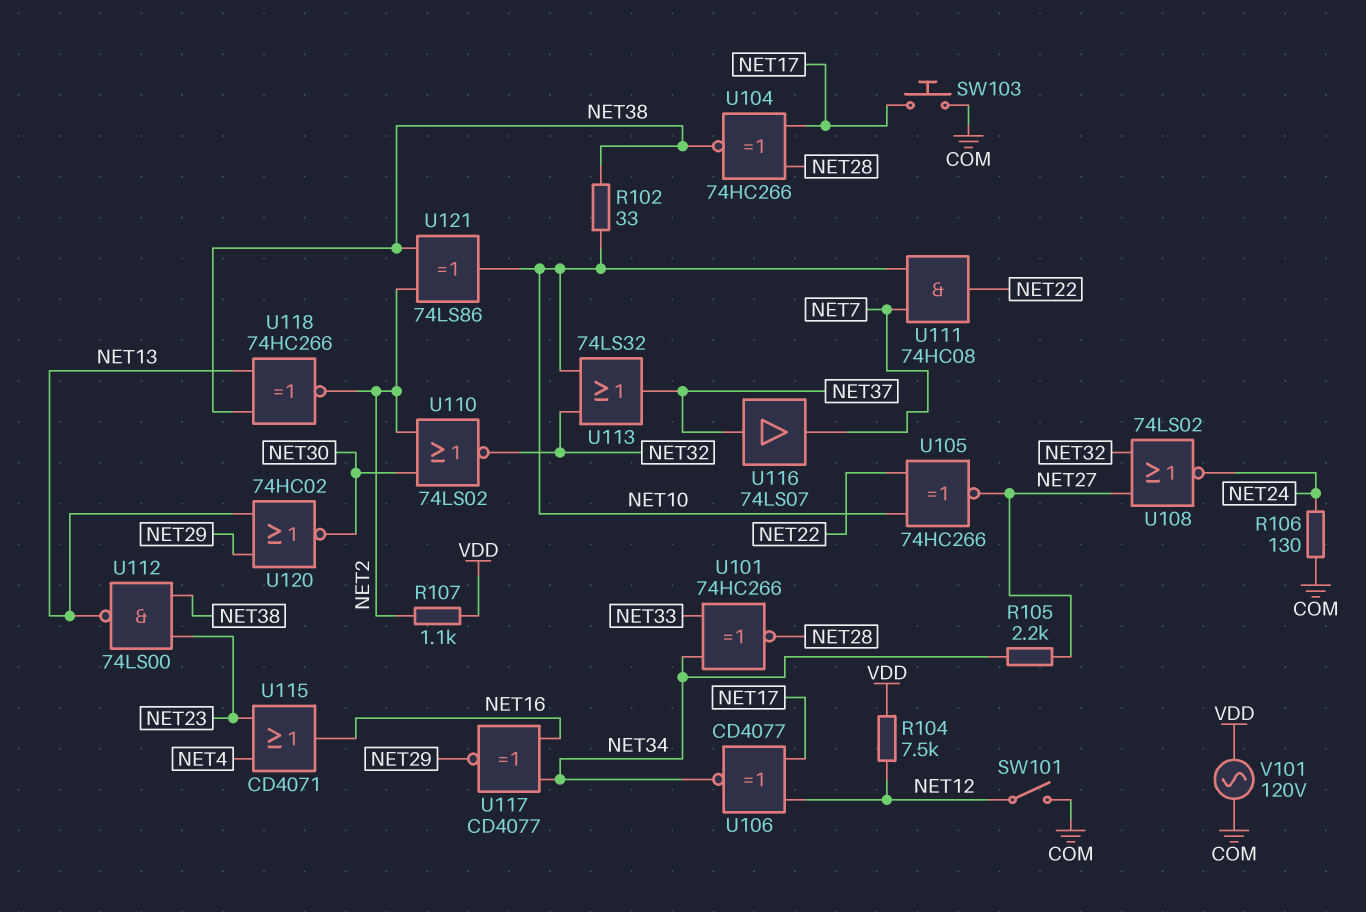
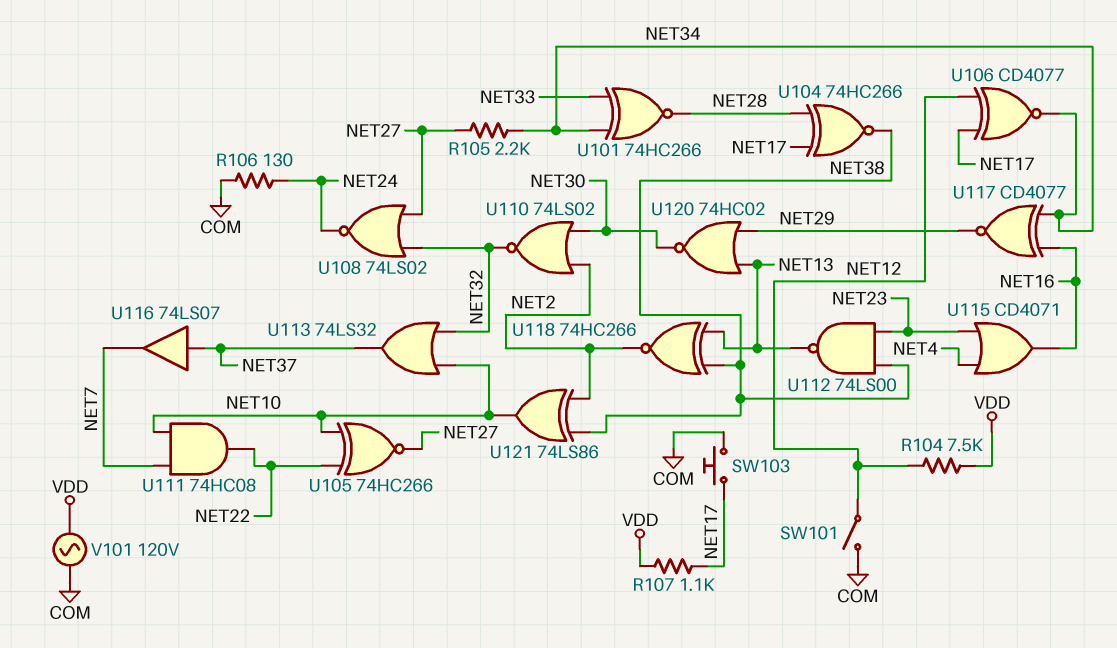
R102: 33 (NET10, NET38) -> none
R107: 1.1k (NET2, VDD) -> 1.1k (NET17, VDD)

